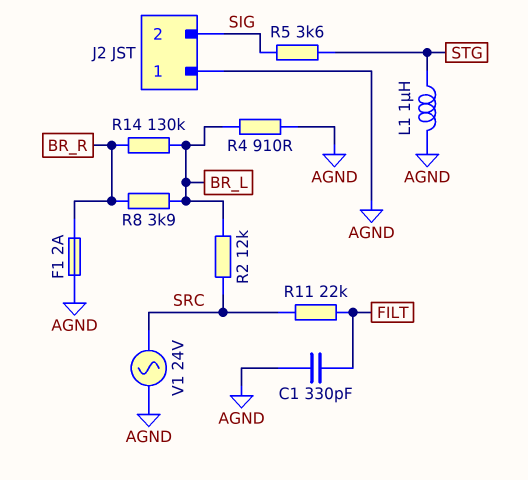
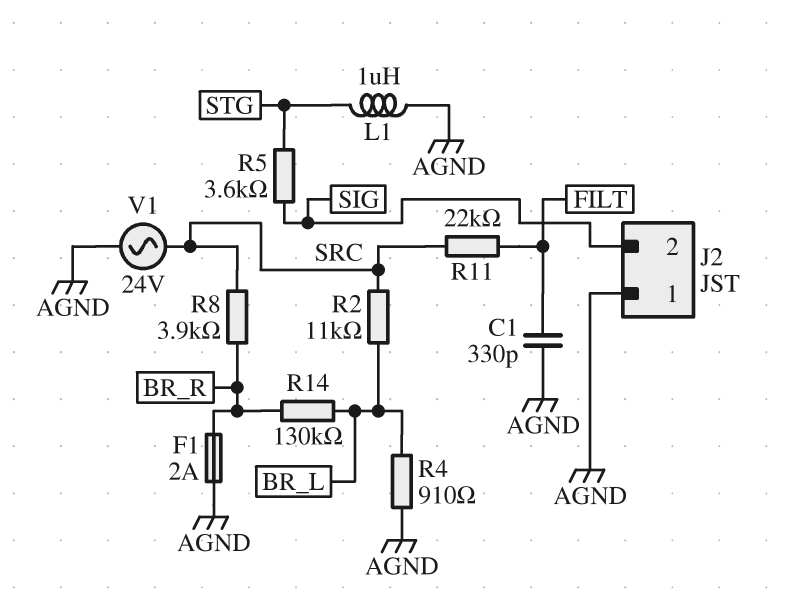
R2: 12k (BR_L, SRC) -> 11k (BR_L, SRC)
R8: 3.9k (BR_L, BR_R) -> 3.9k (BR_R, SRC)

